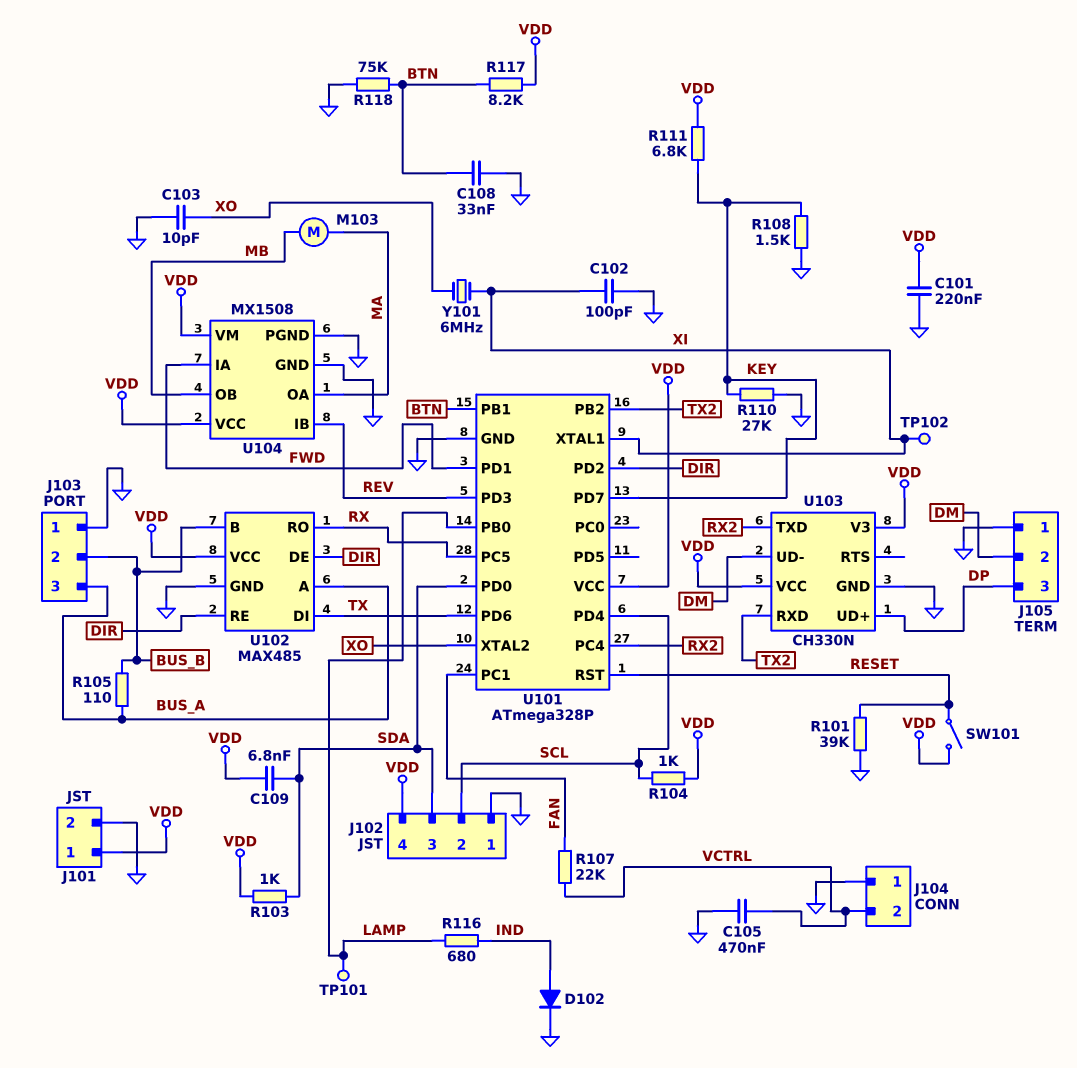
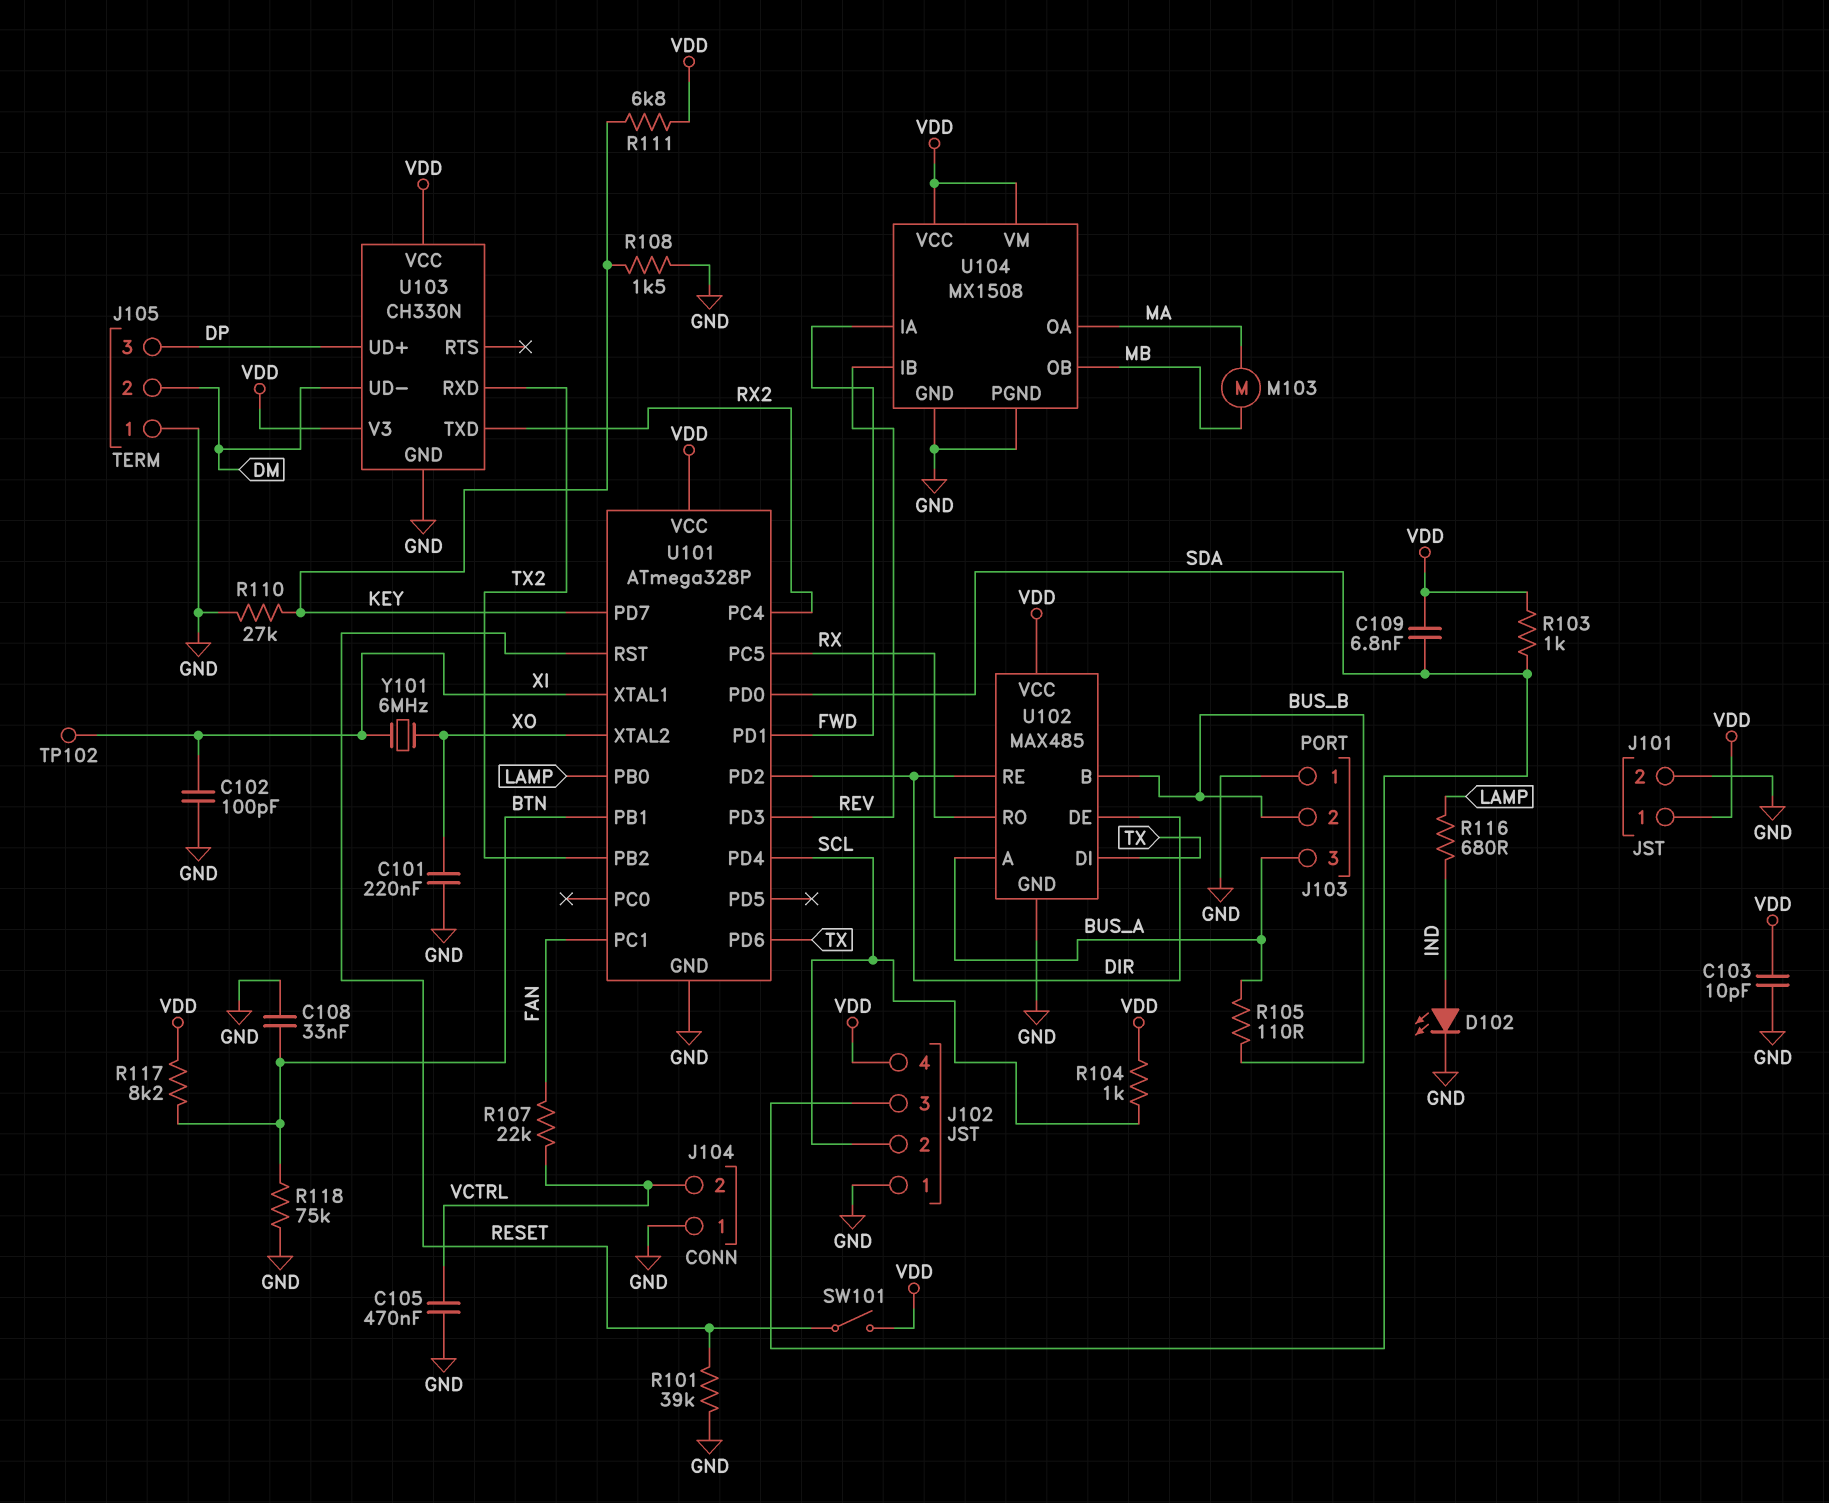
C101: 220nF (GND, VDD) -> 220nF (GND, XO)
C103: 10pF (GND, XO) -> 10pF (GND, VDD)
D102: diode (A IND, K GND) -> LED (A IND, K GND)
TP101: test point (LAMP) -> none

